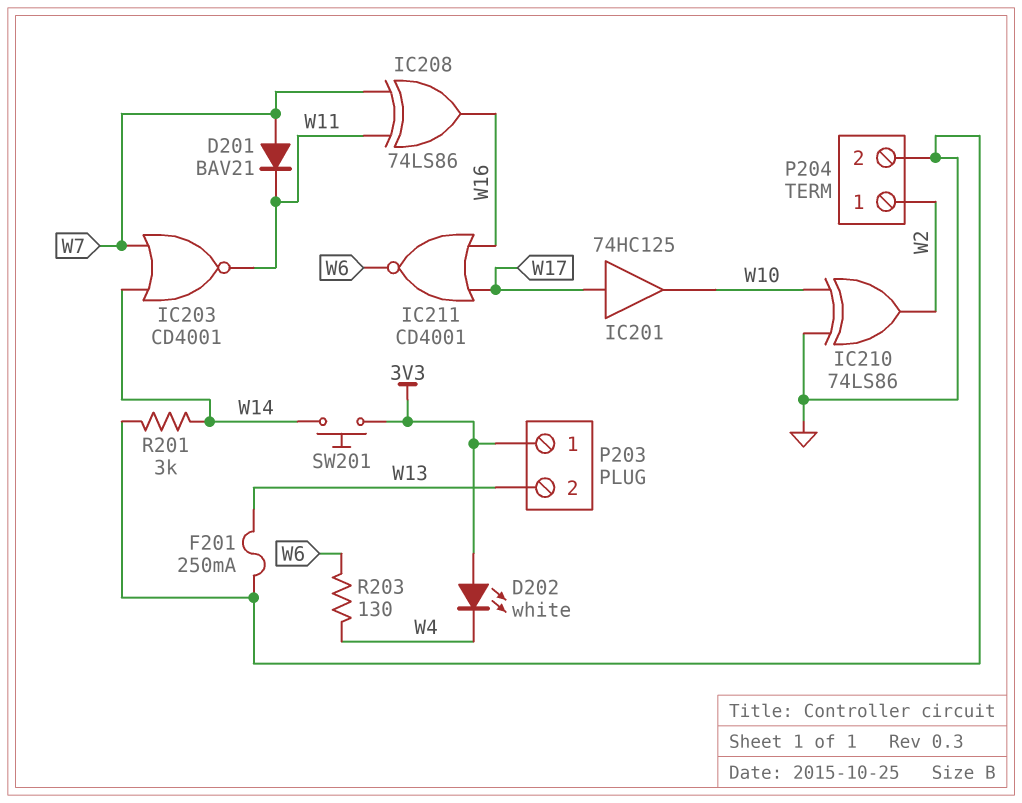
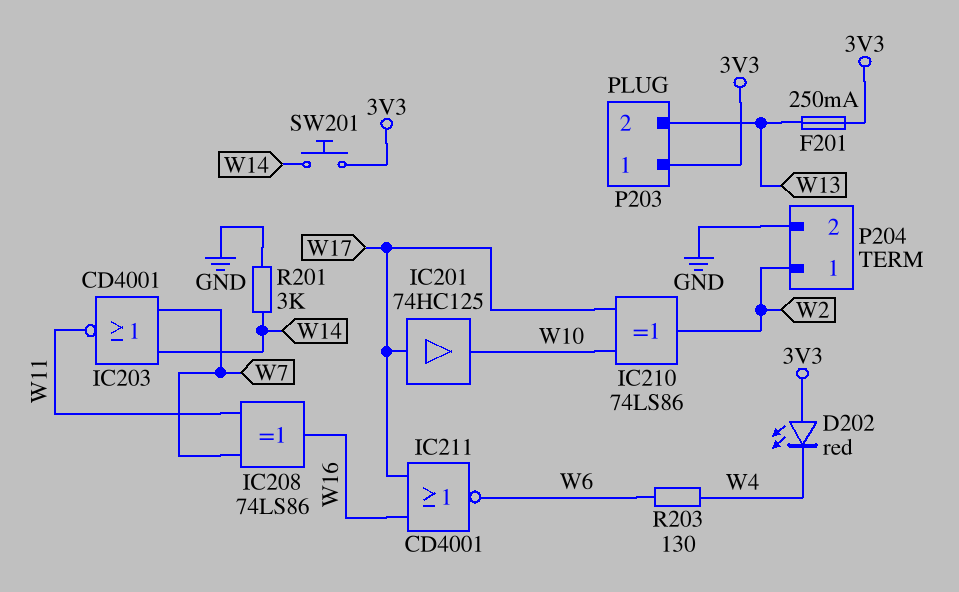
D201: diode BAV21 (A W7, K W11) -> none
D202: LED white (A 3V3, K W4) -> LED red (A 3V3, K W4)
F201: 250mA (GND, W13) -> 250mA (3V3, W13)
IC210: XOR 74LS86 (in GND, in W10, out W2) -> XOR 74LS86 (in W10, in W17, out W2)

